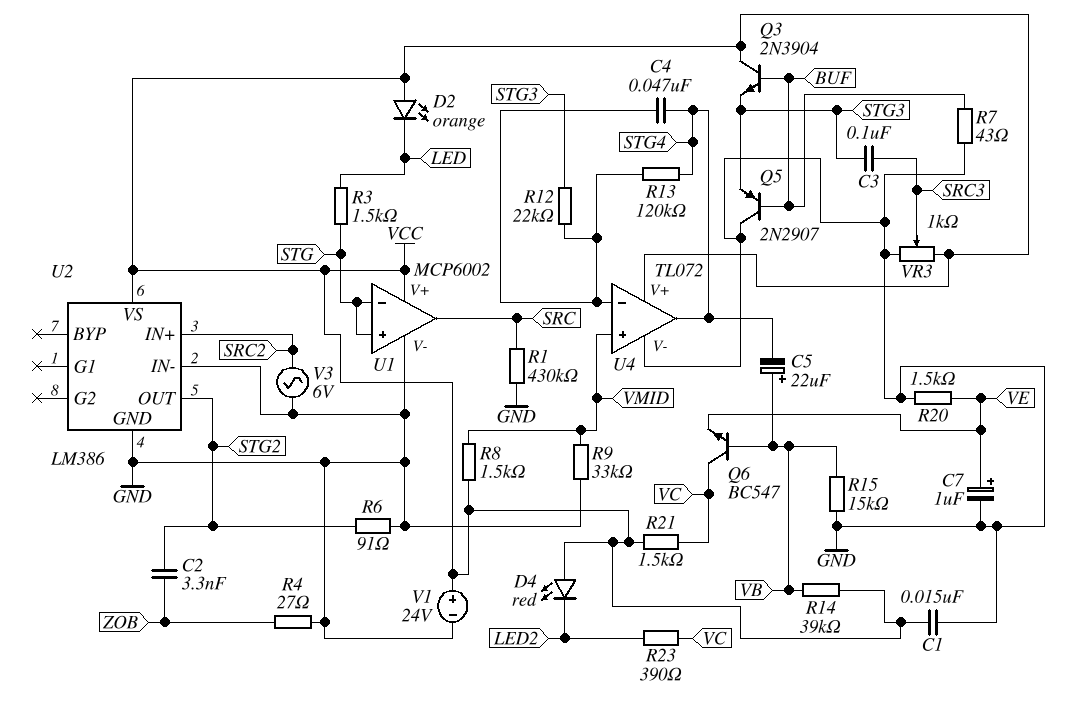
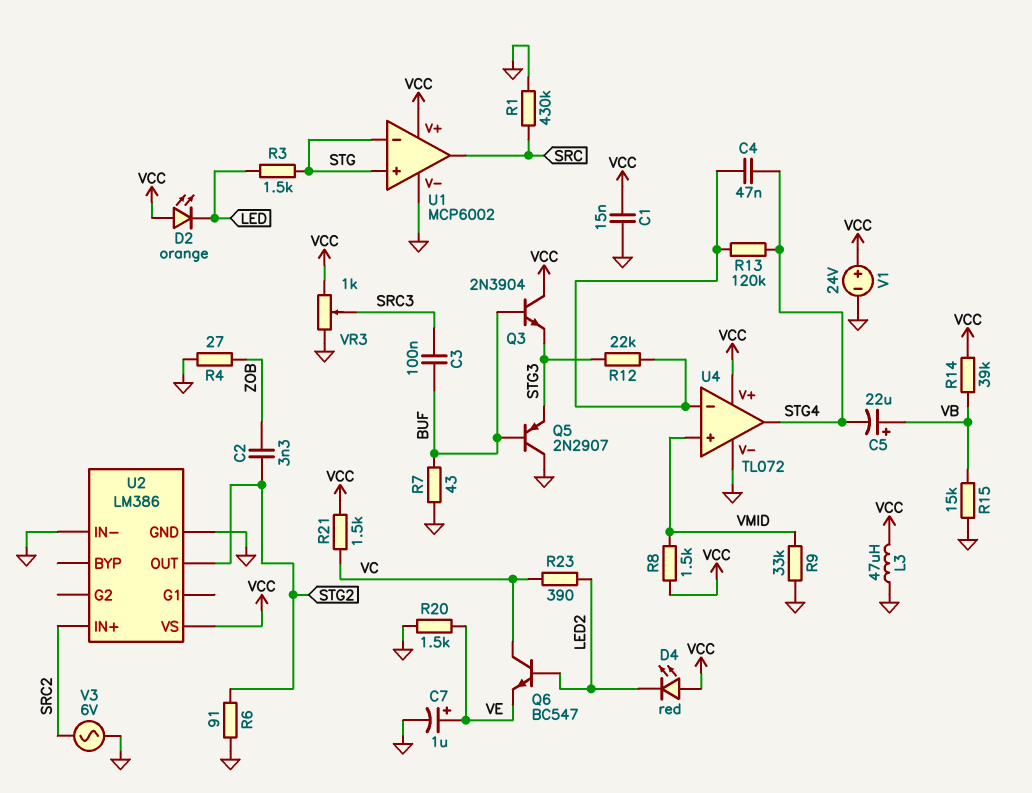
C3: 100nF (SRC3, STG3) -> 100nF (BUF, SRC3)
L3: none -> 47uH (GND, VCC)
Q6: NPN BC547 (B VB, C VC, E VE) -> NPN BC547 (B LED2, C VC, E VE)

